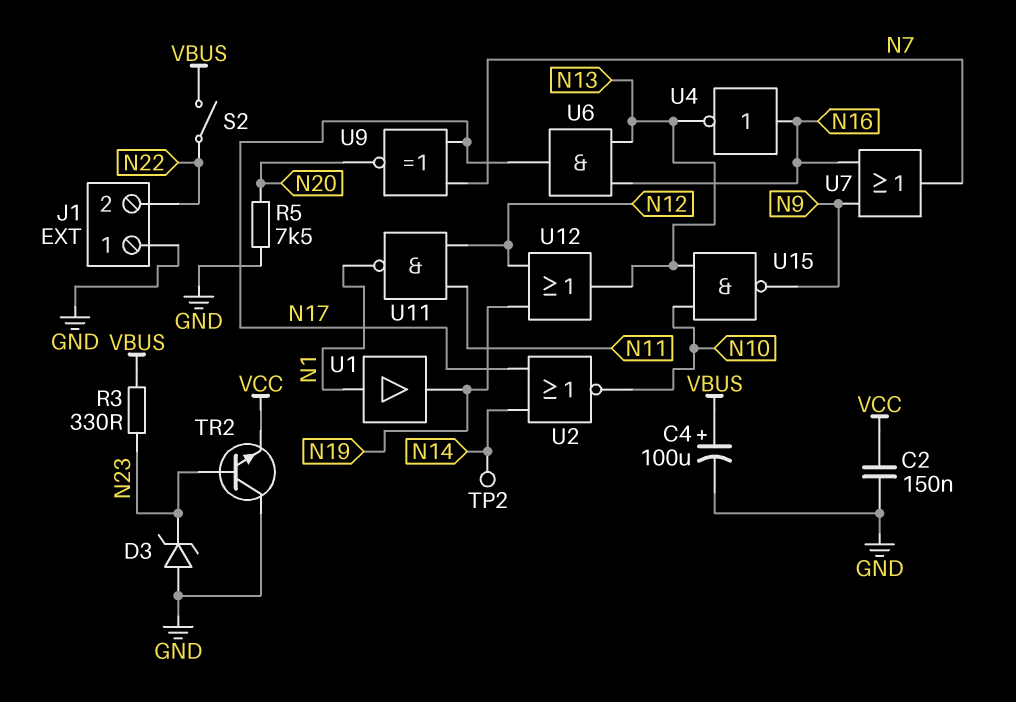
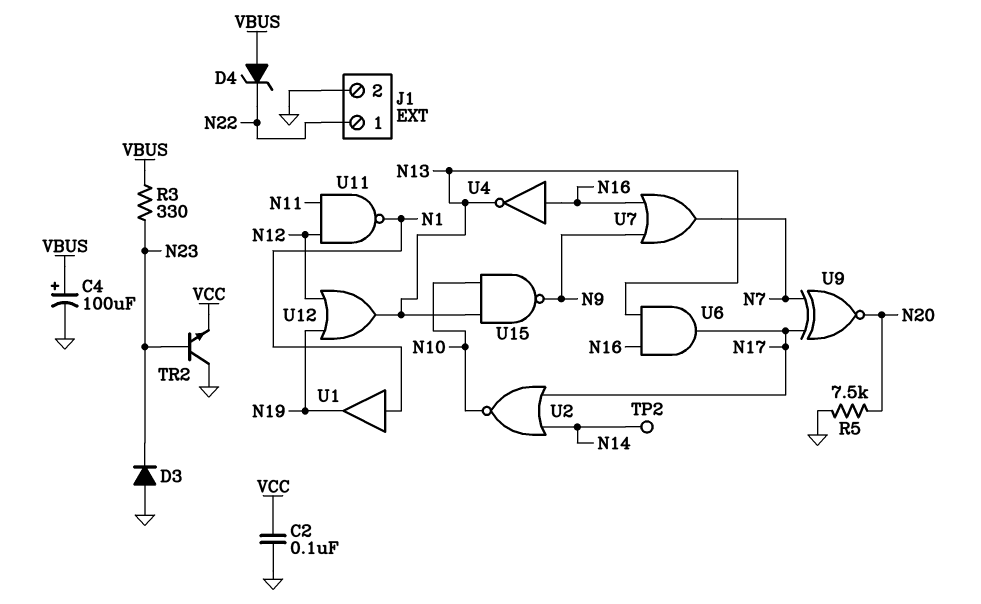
C2: 150nF (GND, VCC) -> 100nF (GND, VCC)
D3: zener (A GND, K N23) -> diode (A GND, K N23)
D4: none -> zener (A VBUS, K N22)
J1 pin 1: GND -> N22
J1 pin 2: N22 -> GND
S2: switch (N22, VBUS) -> none

